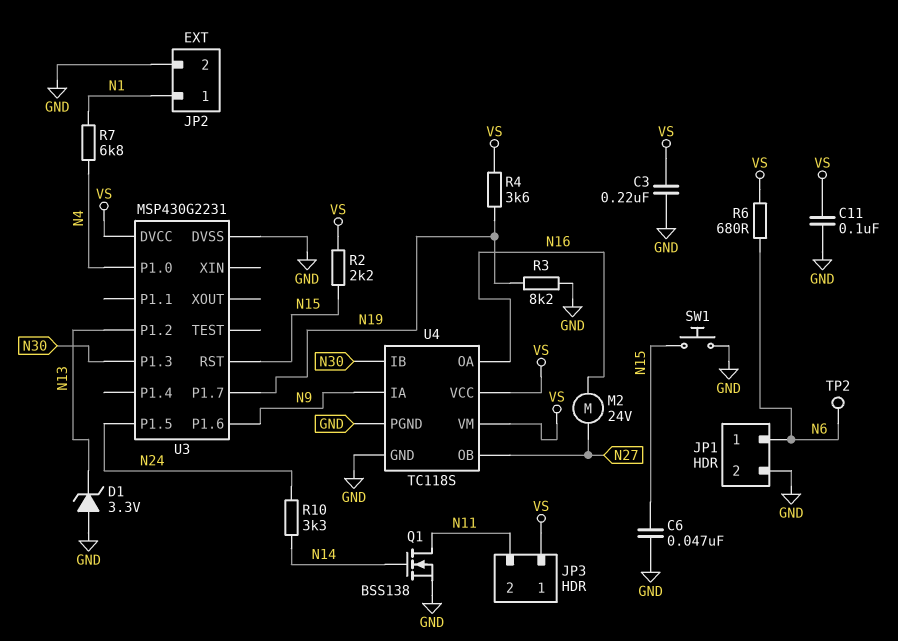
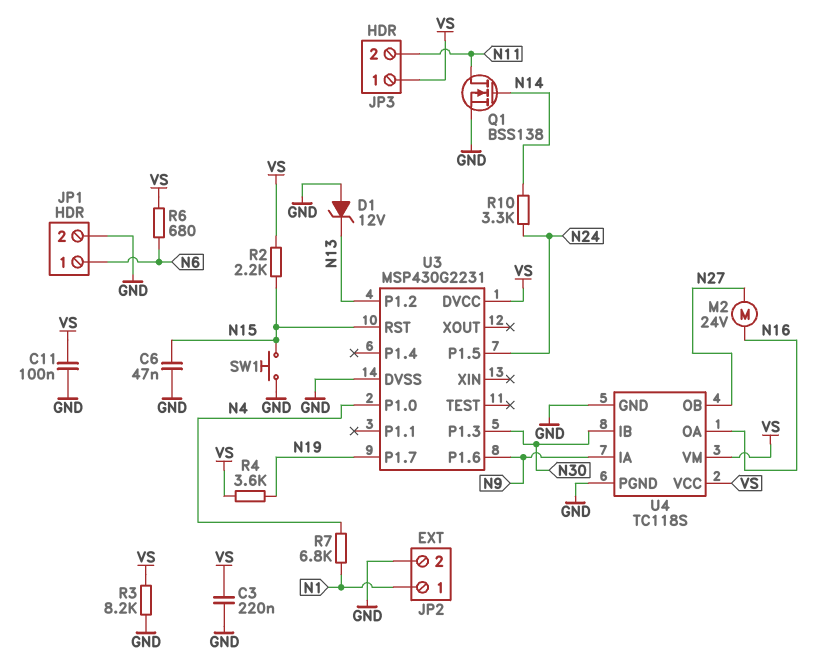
D1: zener 3.3V (A GND, K N13) -> zener 12V (A GND, K N13)
R3: 8.2k (GND, N19) -> 8.2k (GND, VS)
TP2: test point (N6) -> none

